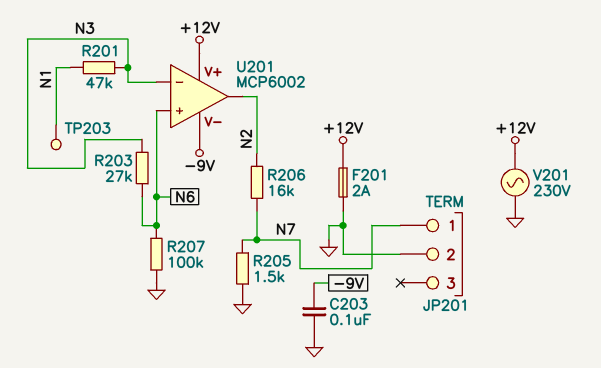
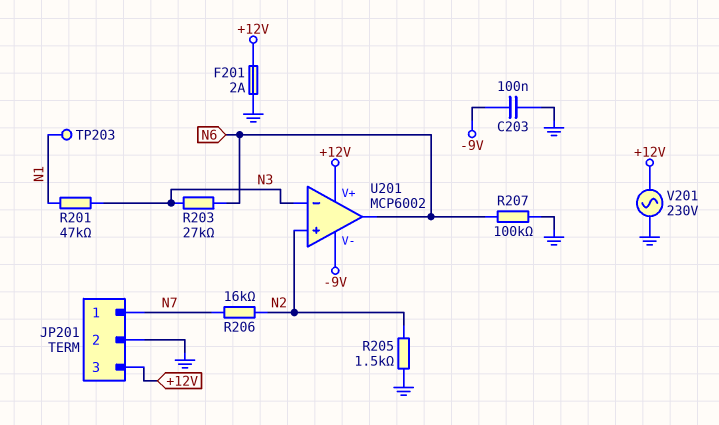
JP201 pin 3: none -> +12V
R205: 1.5k (GND, N7) -> 1.5k (GND, N2)
U201 pin in+: N6 -> N2
U201 pin out: N2 -> N6

